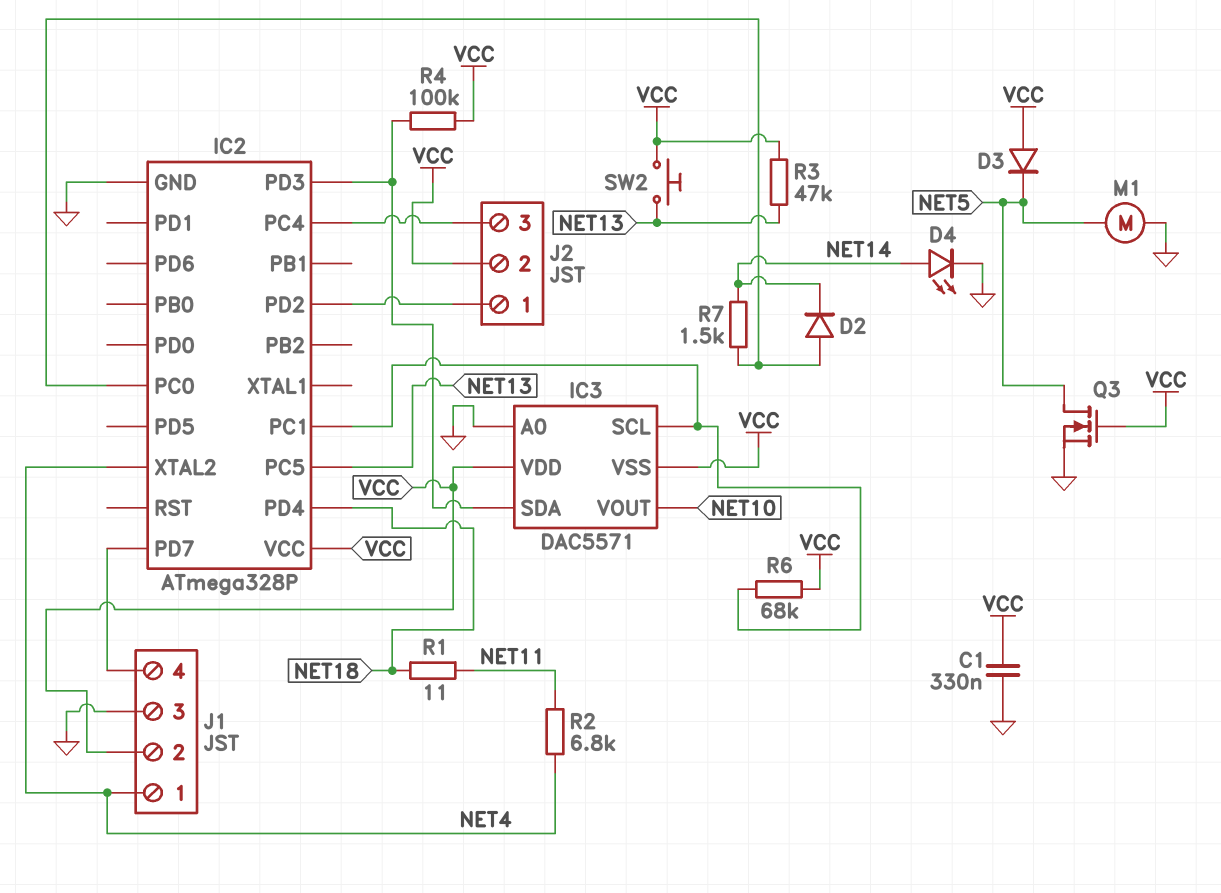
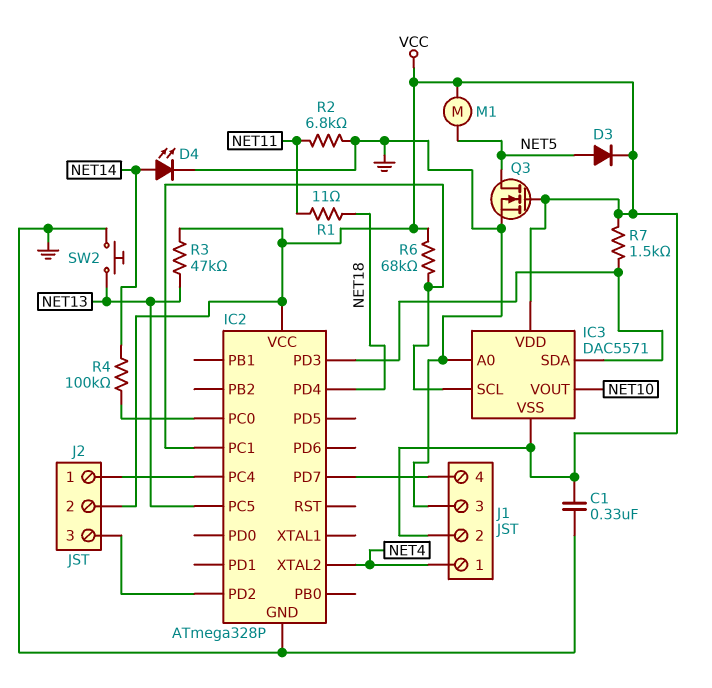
D2: diode (A IC2/PC0, K NET14) -> none
D3: diode (A VCC, K NET5) -> diode (A NET5, K VCC)
J2 pin 1: IC2/PD2 -> IC2/PC4
J2 pin 3: IC2/PC4 -> IC2/PD2
M1: motor (GND, NET5) -> motor (NET5, VCC)
R2: 6.8k (NET4, NET11) -> 6.8k (GND, NET11)
R4: 100k (IC2/PD3, VCC) -> 100k (IC2/PC0, NET14)
R7: 1.5k (IC2/PC0, NET14) -> 1.5k (IC2/PD3, VCC)
SW2: button (NET13, VCC) -> button (GND, NET13)

